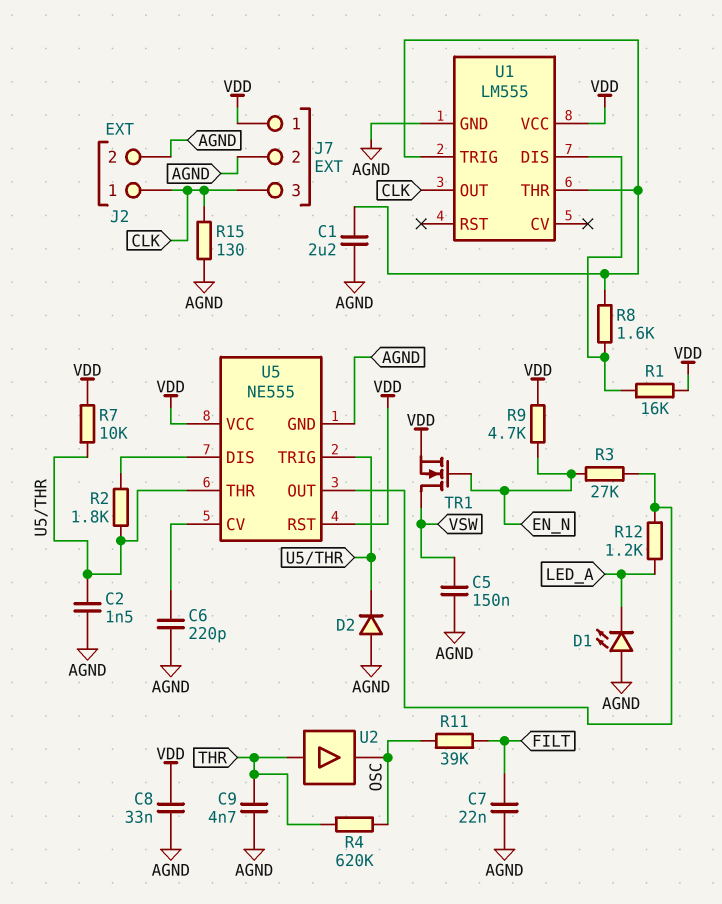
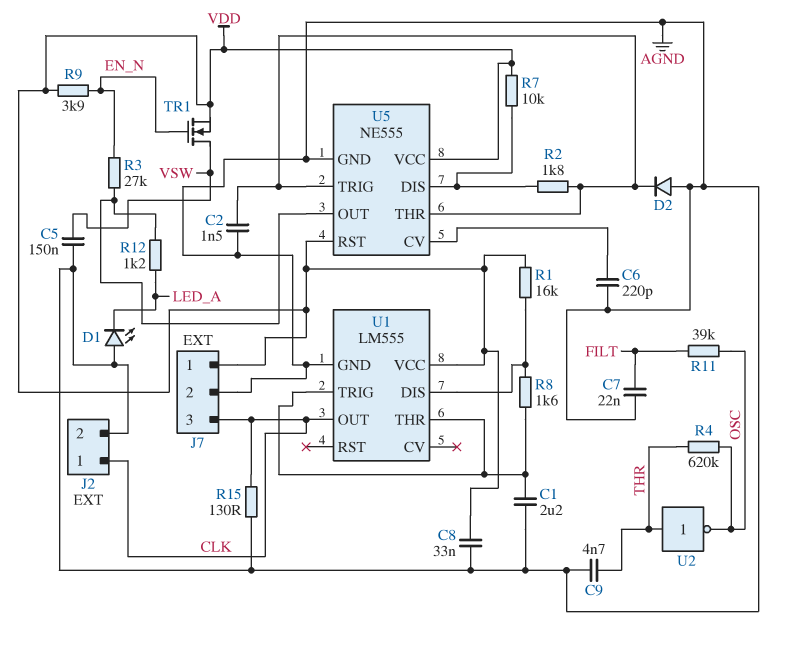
R7: 10k (U5/THR, VDD) -> 10k (U5/DIS, VDD)
R9: 4.7k (EN_N, VDD) -> 3.9k (EN_N, VDD)
U2: buffer (in THR, out OSC) -> NOT (in THR, out OSC)

